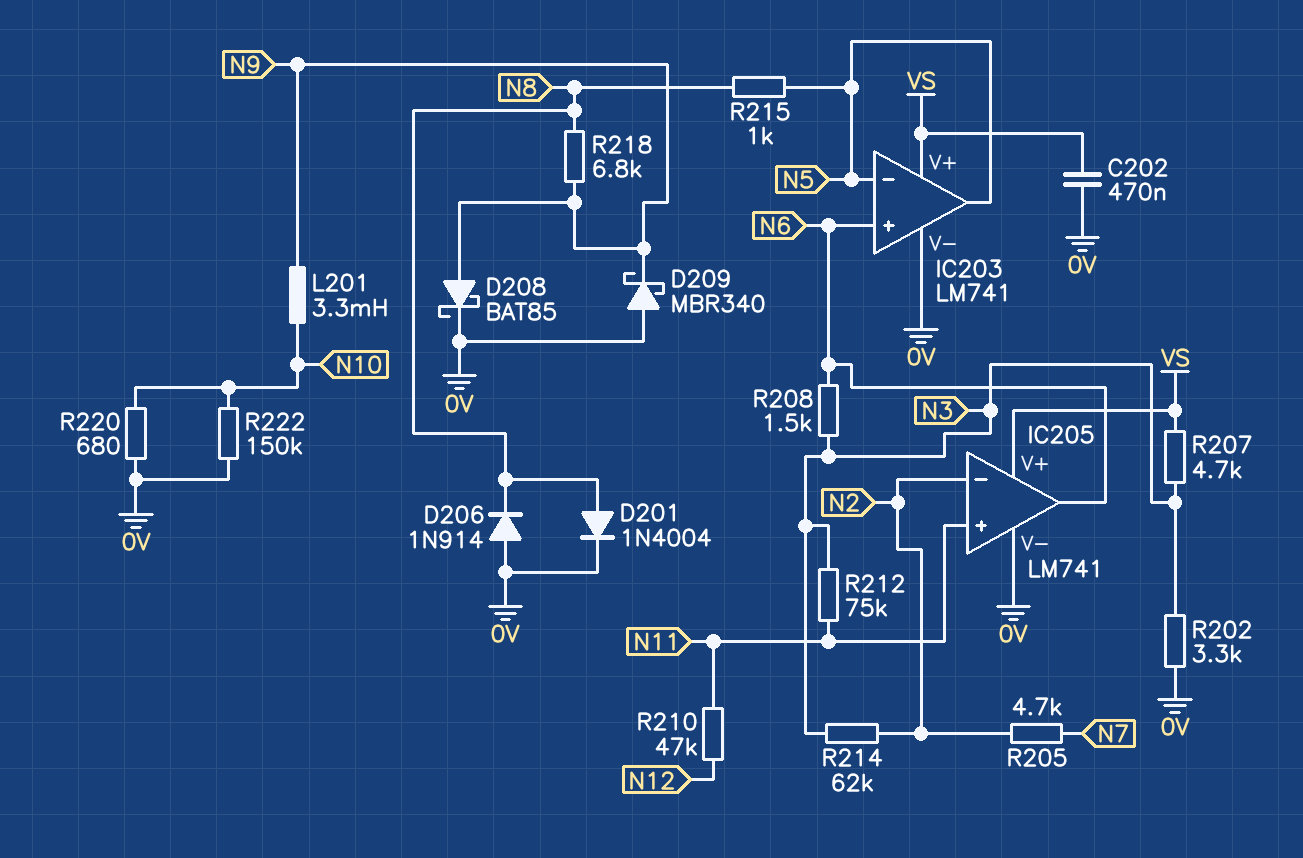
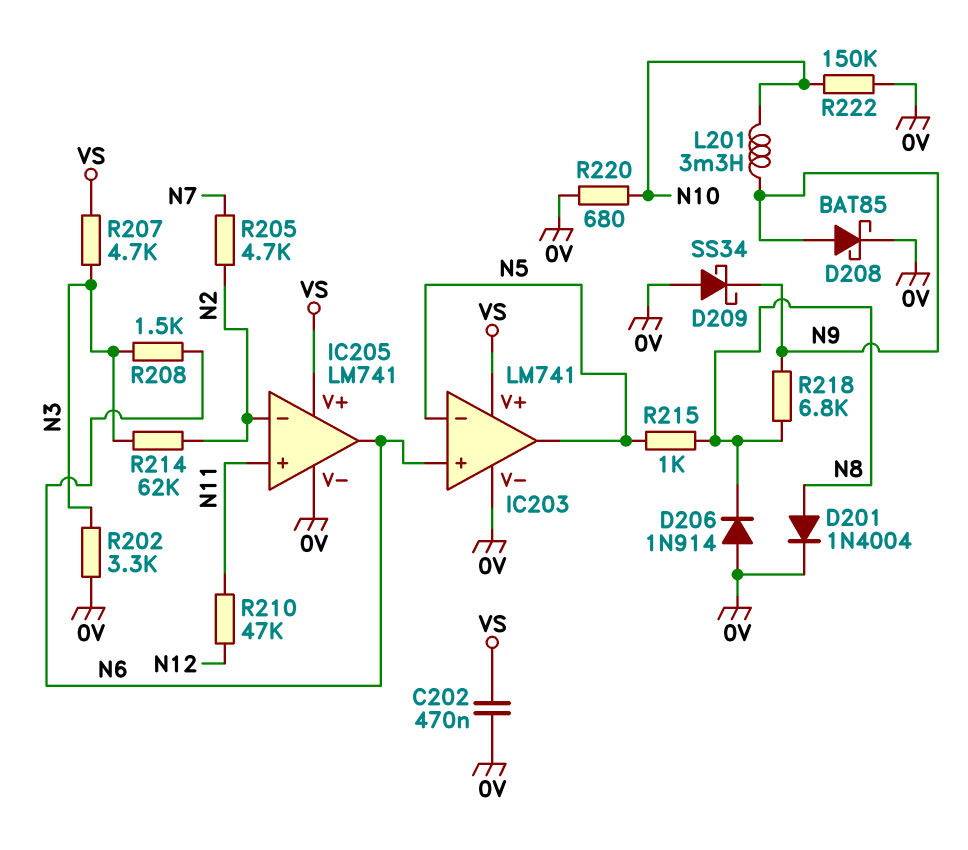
D209: schottky MBR340 (A 0V, K N9) -> schottky SS34 (A 0V, K N9)
R212: 75k (N3, N11) -> none

